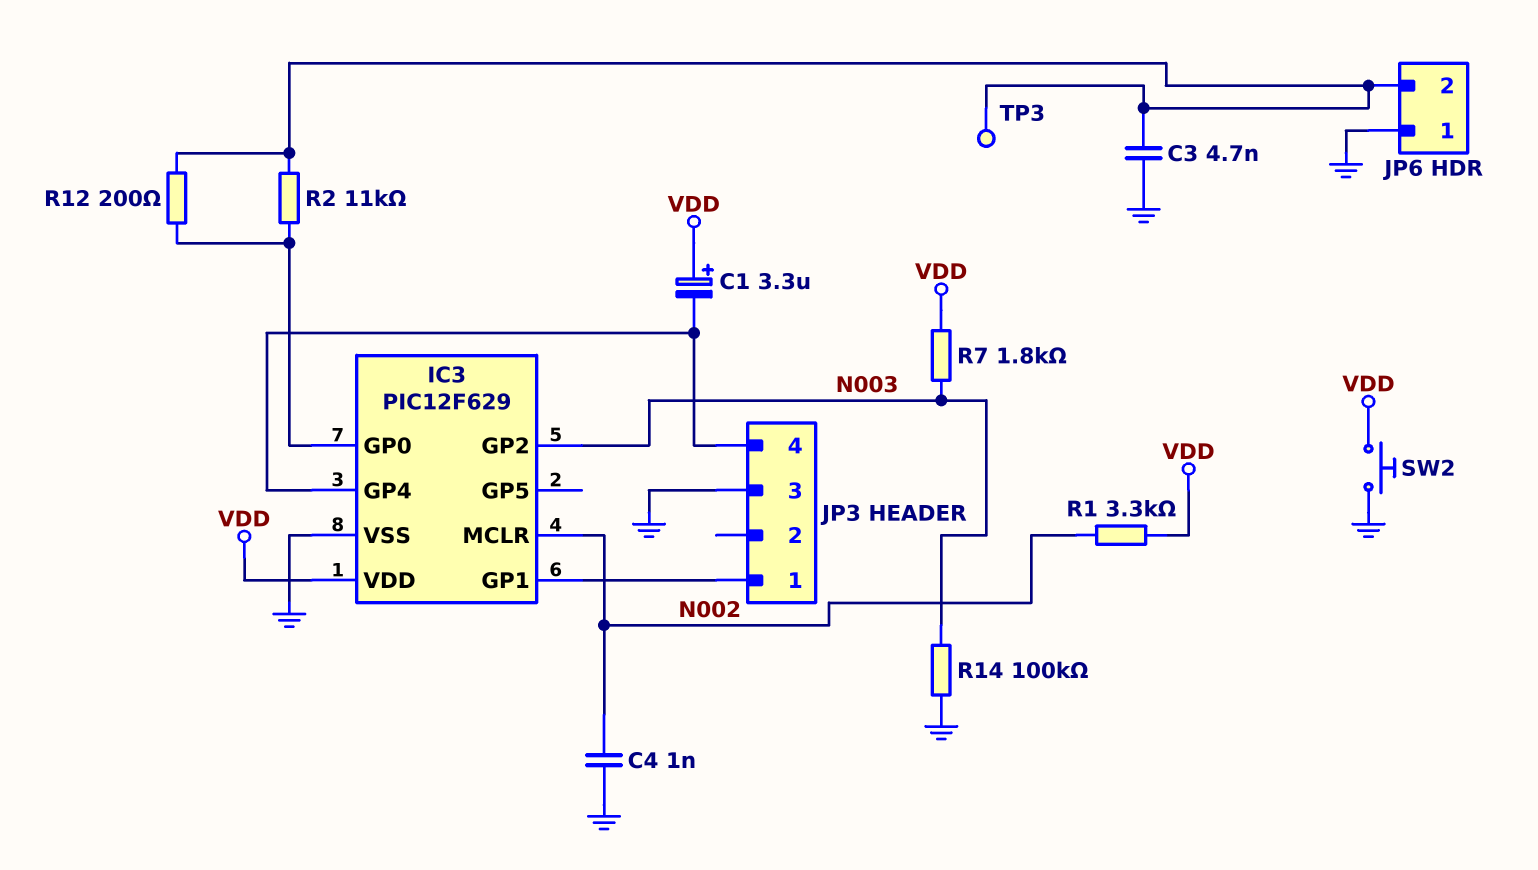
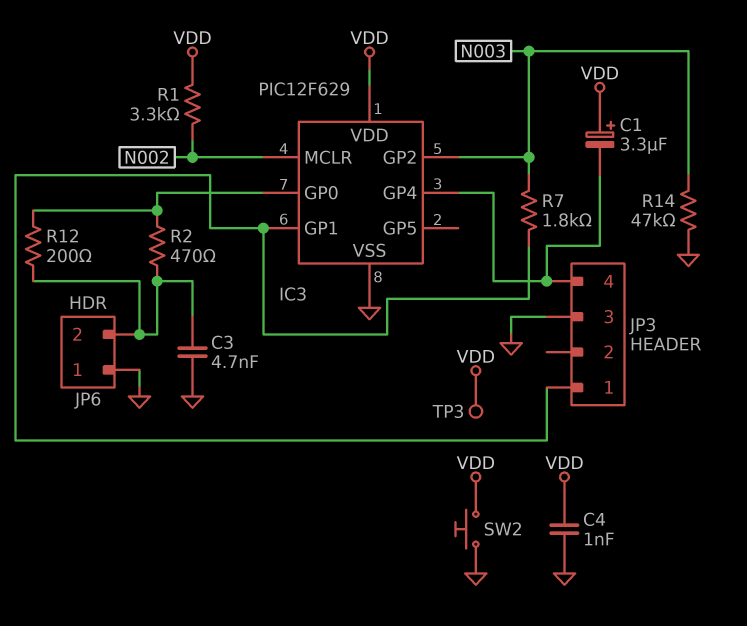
C4: 1nF (GND, N002) -> 1nF (GND, VDD)
R2: 11k (IC3/GP0, JP6/2) -> 470 (IC3/GP0, JP6/2)
R7: 1.8k (N003, VDD) -> 1.8k (IC3/GP1, N003)
R14: 100k (GND, N003) -> 47k (GND, N003)
TP3: test point (JP6/2) -> test point (VDD)

